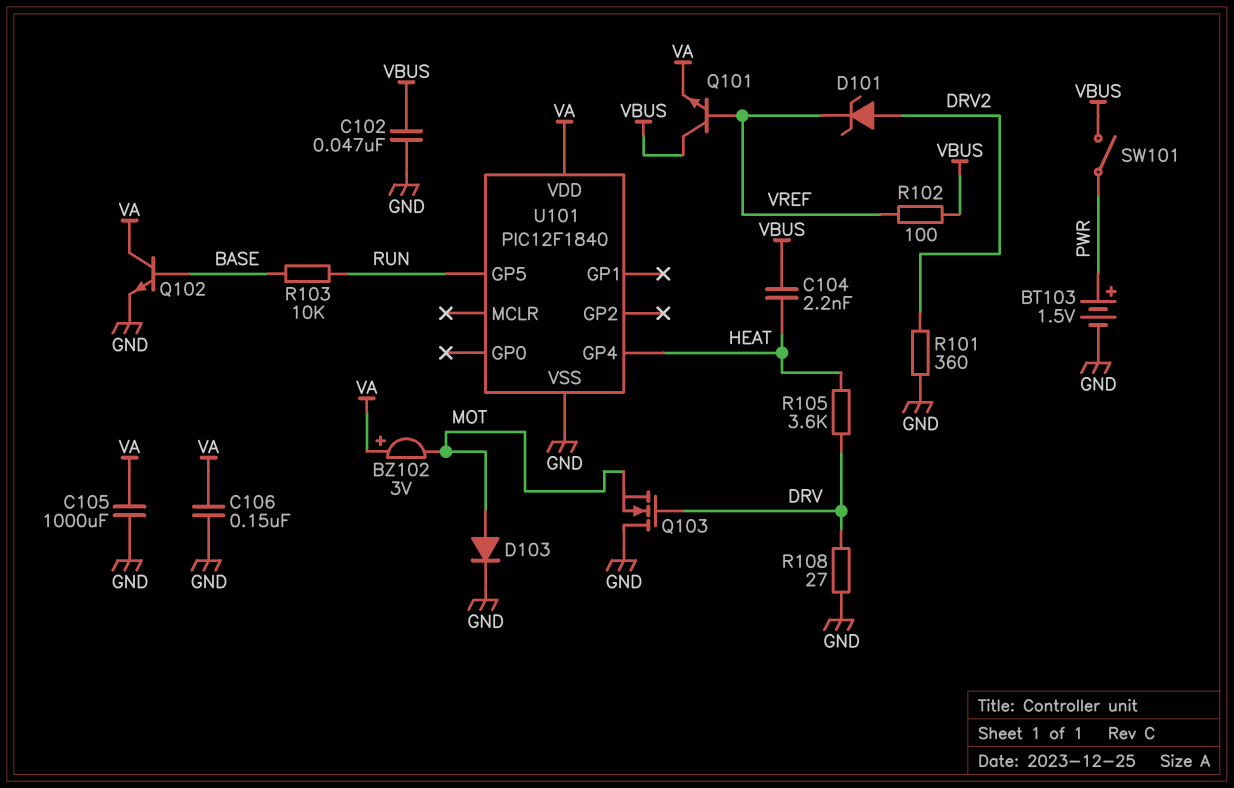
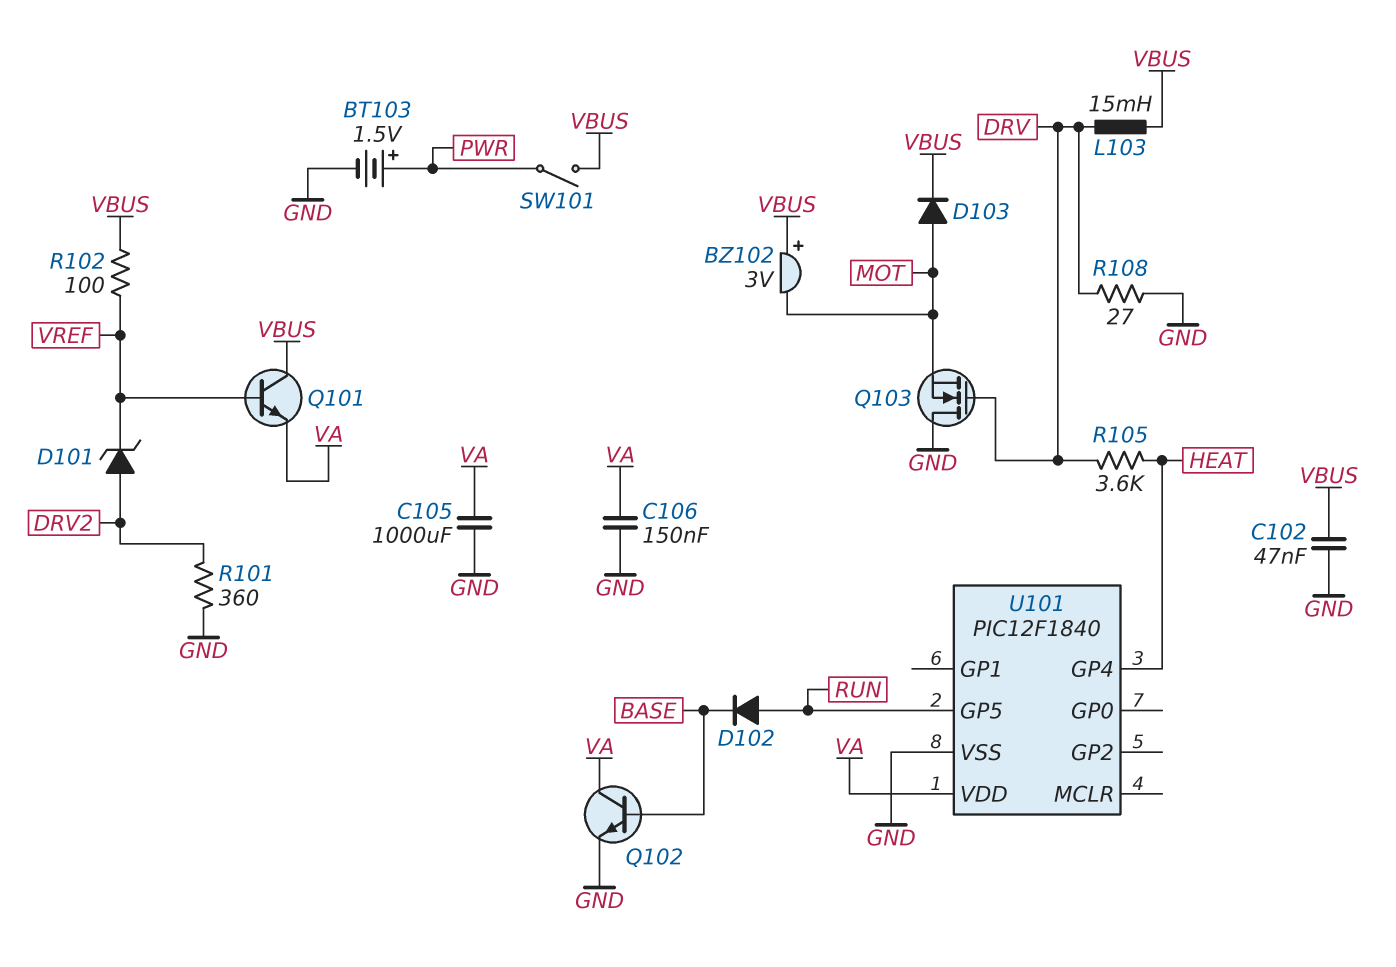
BZ102: buzzer 3V (plus VA, minus MOT) -> buzzer 3V (plus VBUS, minus MOT)
C104: 2.2nF (HEAT, VBUS) -> none
D102: none -> diode (A RUN, K BASE)
D103: diode (A MOT, K GND) -> diode (A MOT, K VBUS)
L103: none -> 15mH (DRV, VBUS)
R103: 10k (BASE, RUN) -> none

